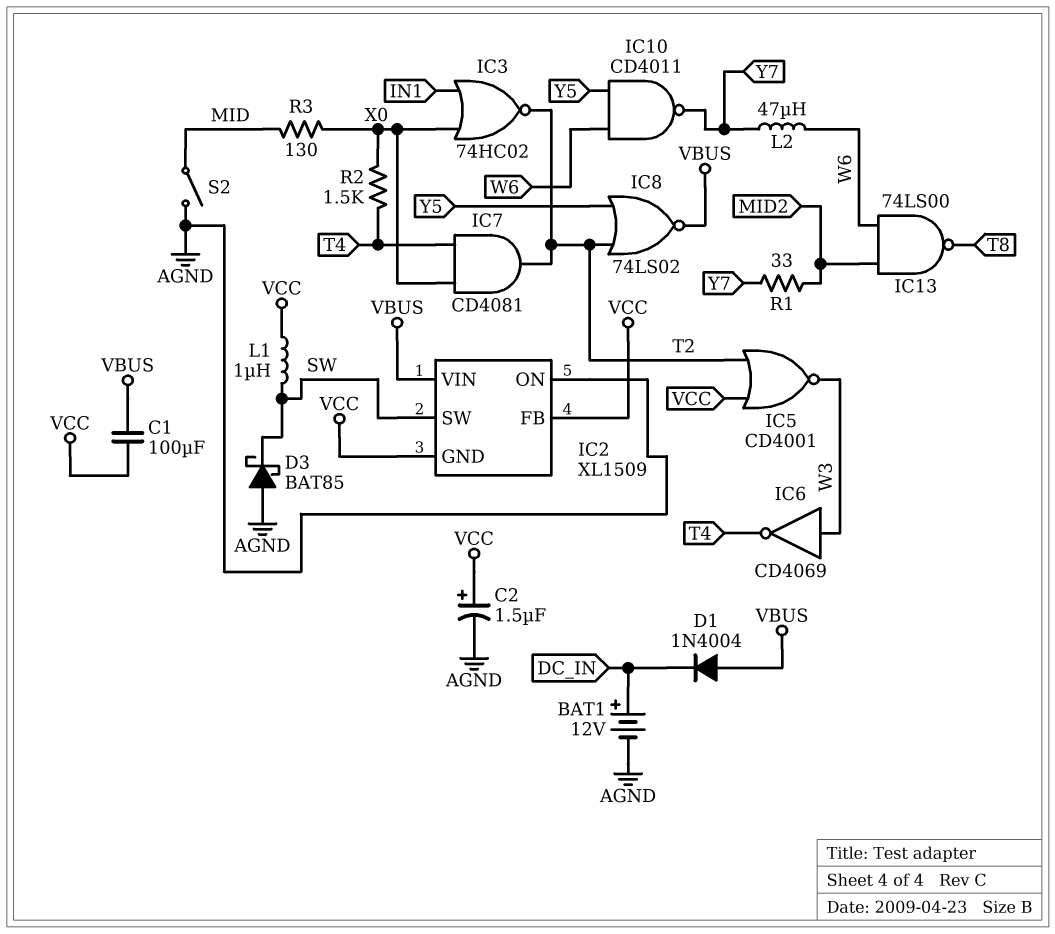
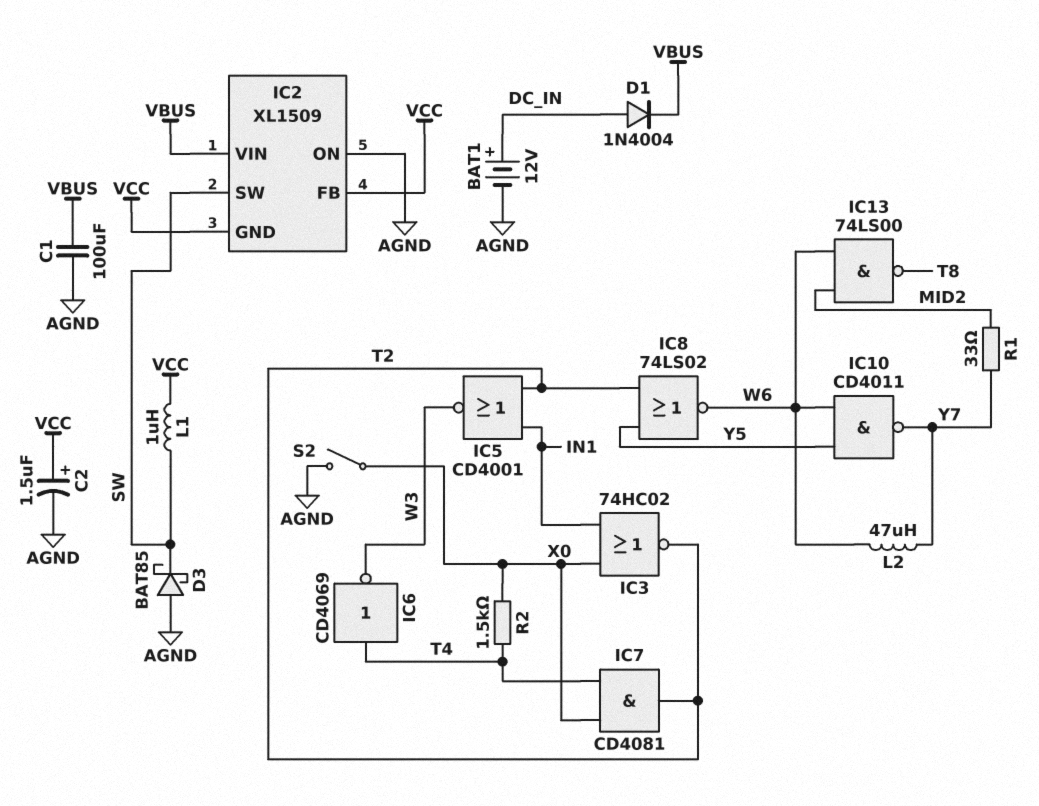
C1: 100uF (VBUS, VCC) -> 100uF (AGND, VBUS)
D1: diode 1N4004 (A VBUS, K DC_IN) -> diode 1N4004 (A DC_IN, K VBUS)
IC5: NOR CD4001 (in T2, in VCC, out W3) -> NOR CD4001 (in IN1, in T2, out W3)
IC6: NOT CD4069 (in W3, out T4) -> NOT CD4069 (in T4, out W3)
IC8: NOR 74LS02 (in T2, in Y5, out VBUS) -> NOR 74LS02 (in T2, in Y5, out W6)
R3: 130 (MID, X0) -> none
S2: switch (AGND, MID) -> switch (AGND, X0)

